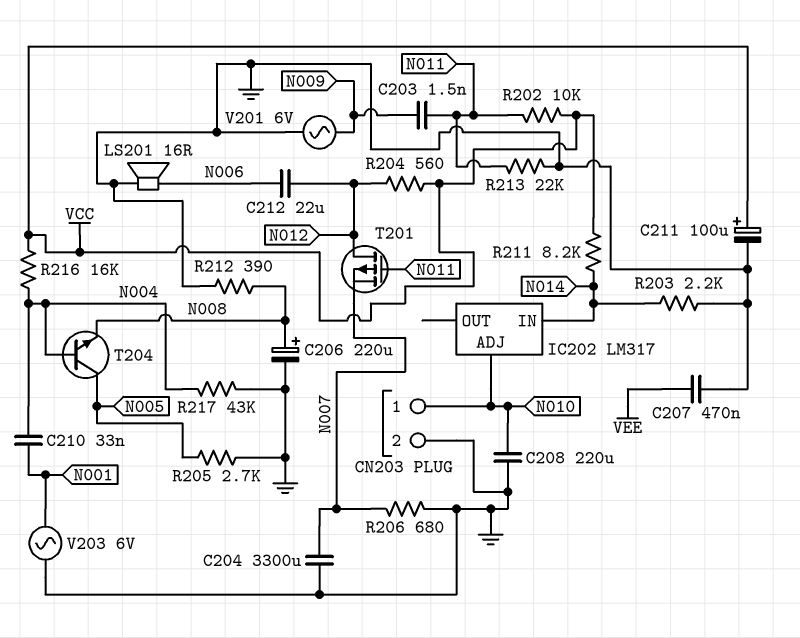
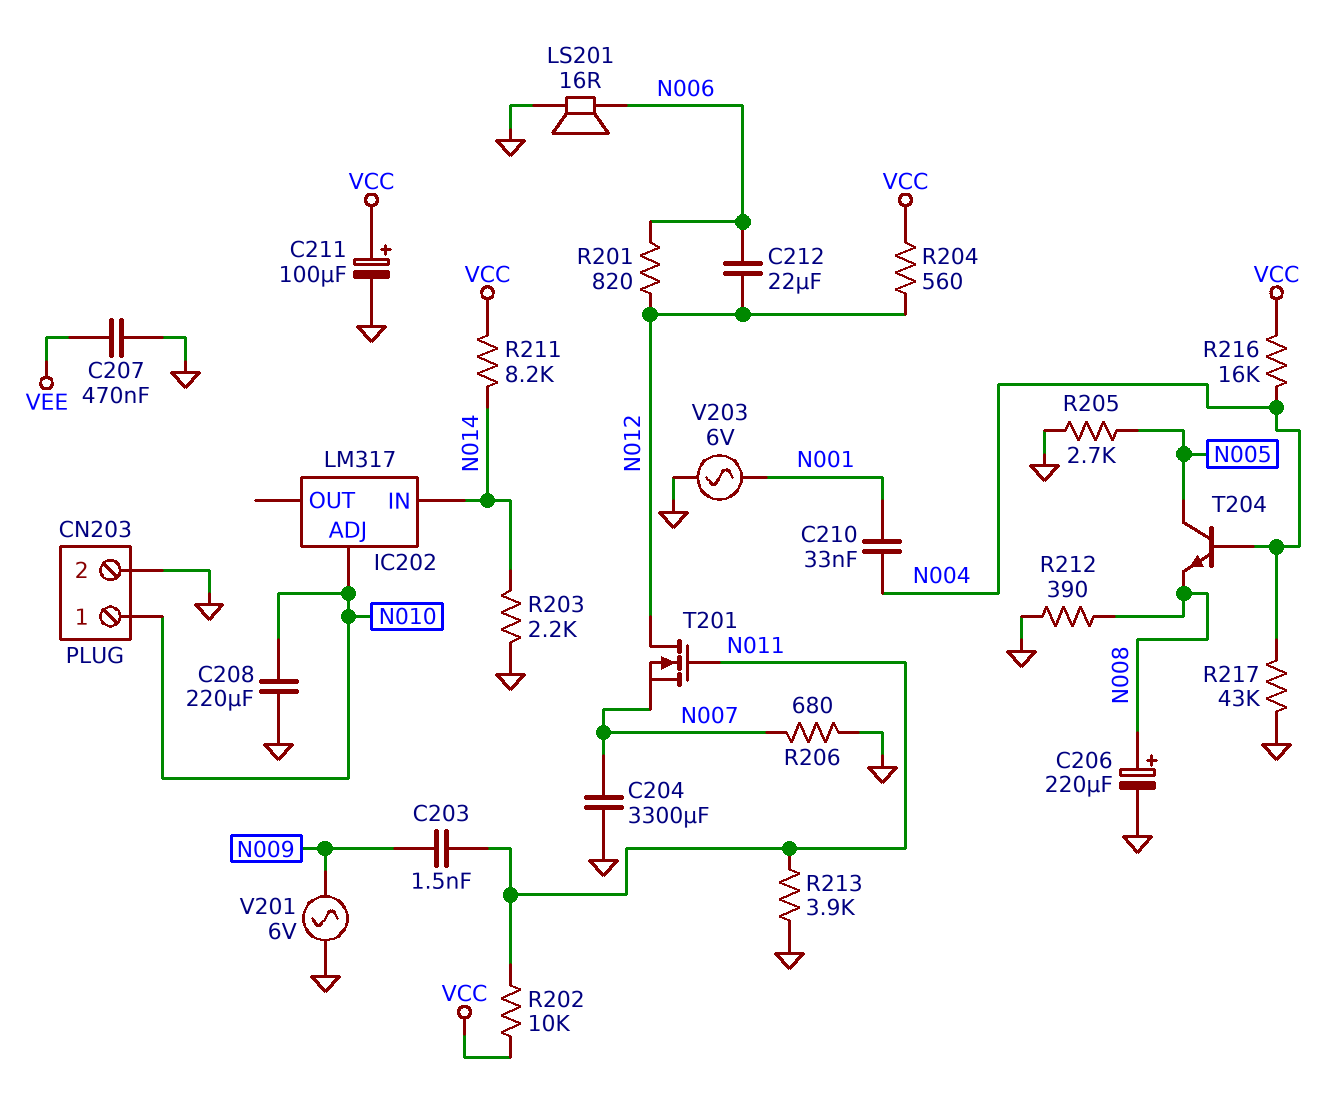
R201: none -> 820 (N006, N012)
R213: 22k (GND, N011) -> 3.9k (GND, N011)
T201: PMOS (G N011, D N012, S N007) -> NMOS (G N011, D N012, S N007)

